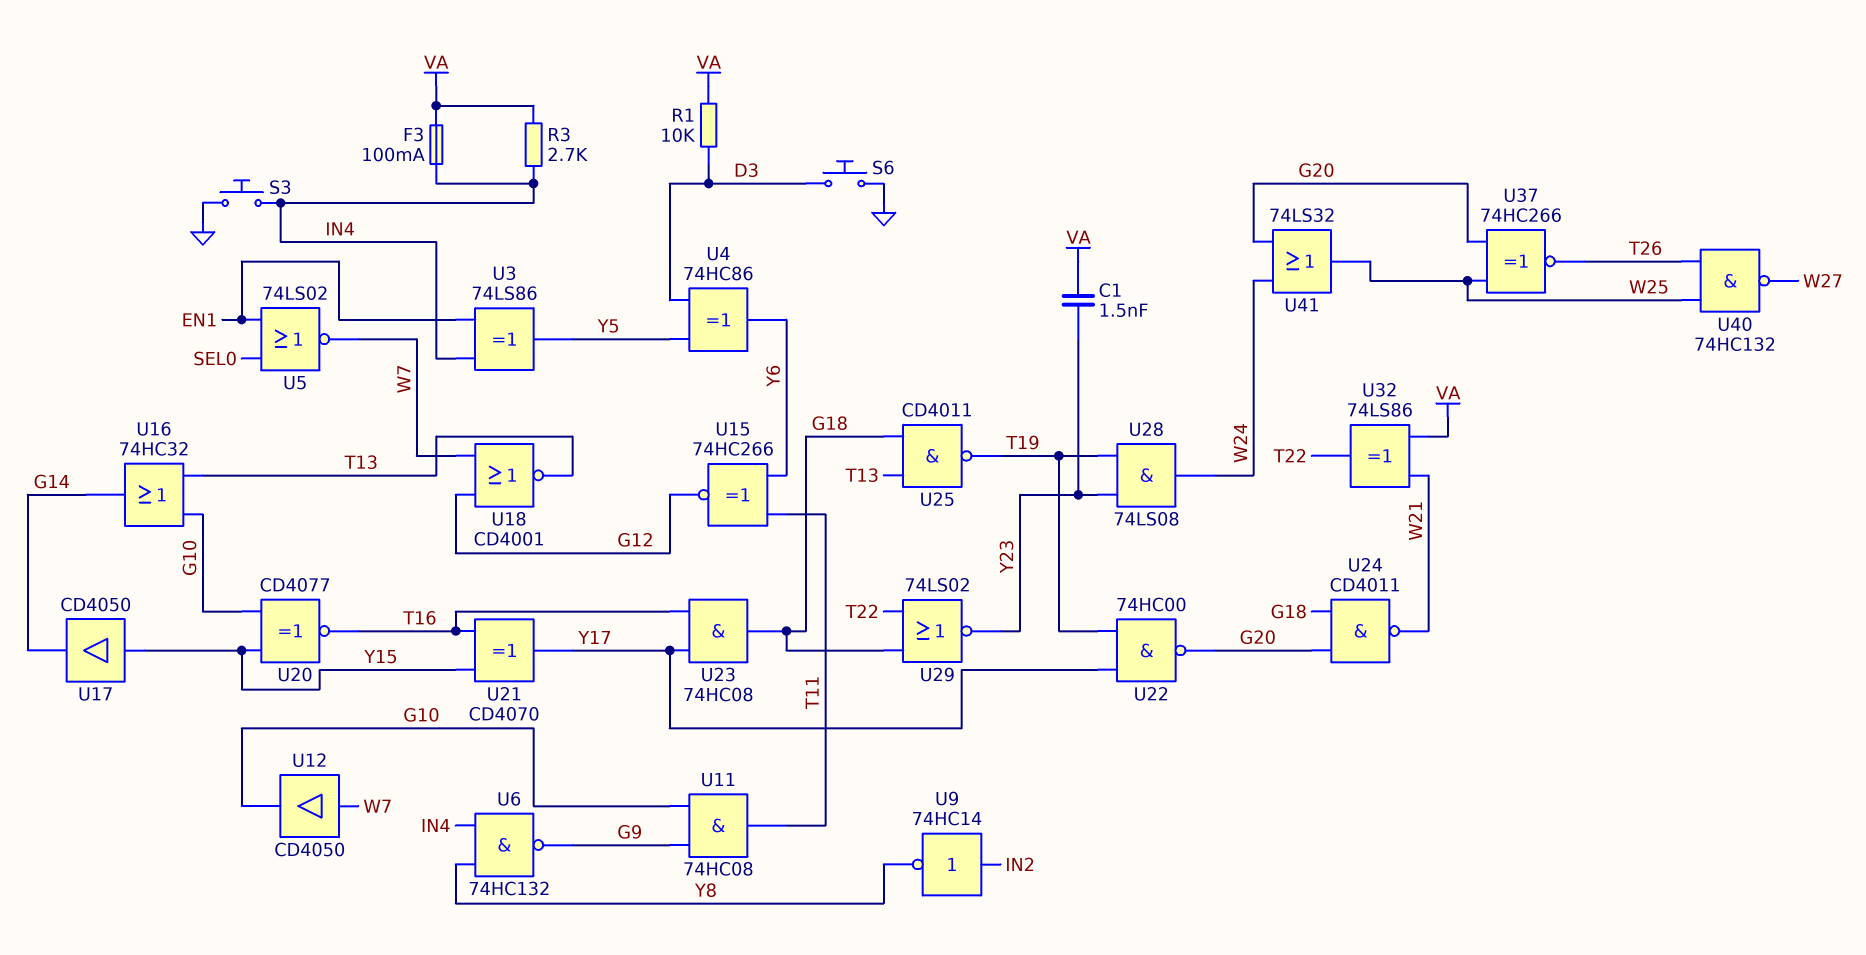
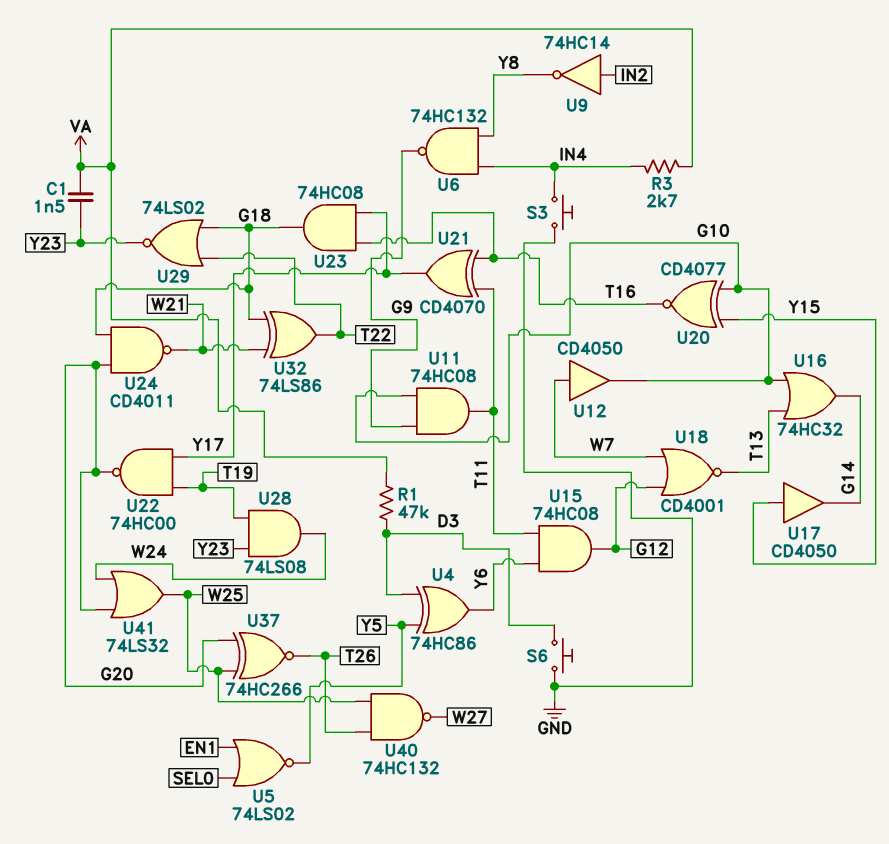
F3: 100mA (IN4, VA) -> none
R1: 10k (D3, VA) -> 47k (D3, VA)
U3: XOR 74LS86 (in EN1, in IN4, out Y5) -> none
U5: NOR 74LS02 (in EN1, in SEL0, out W7) -> NOR 74LS02 (in EN1, in SEL0, out Y5)
U15: XNOR 74HC266 (in T11, in Y6, out G12) -> AND 74HC08 (in T11, in Y6, out G12)
U21: XOR CD4070 (in T16, in Y15, out Y17) -> XOR CD4070 (in T11, in T16, out Y17)
U25: NAND CD4011 (in G18, in T13, out T19) -> none
U32: XOR 74LS86 (in VA, in W21, out T22) -> XOR 74LS86 (in G18, in W21, out T22)

